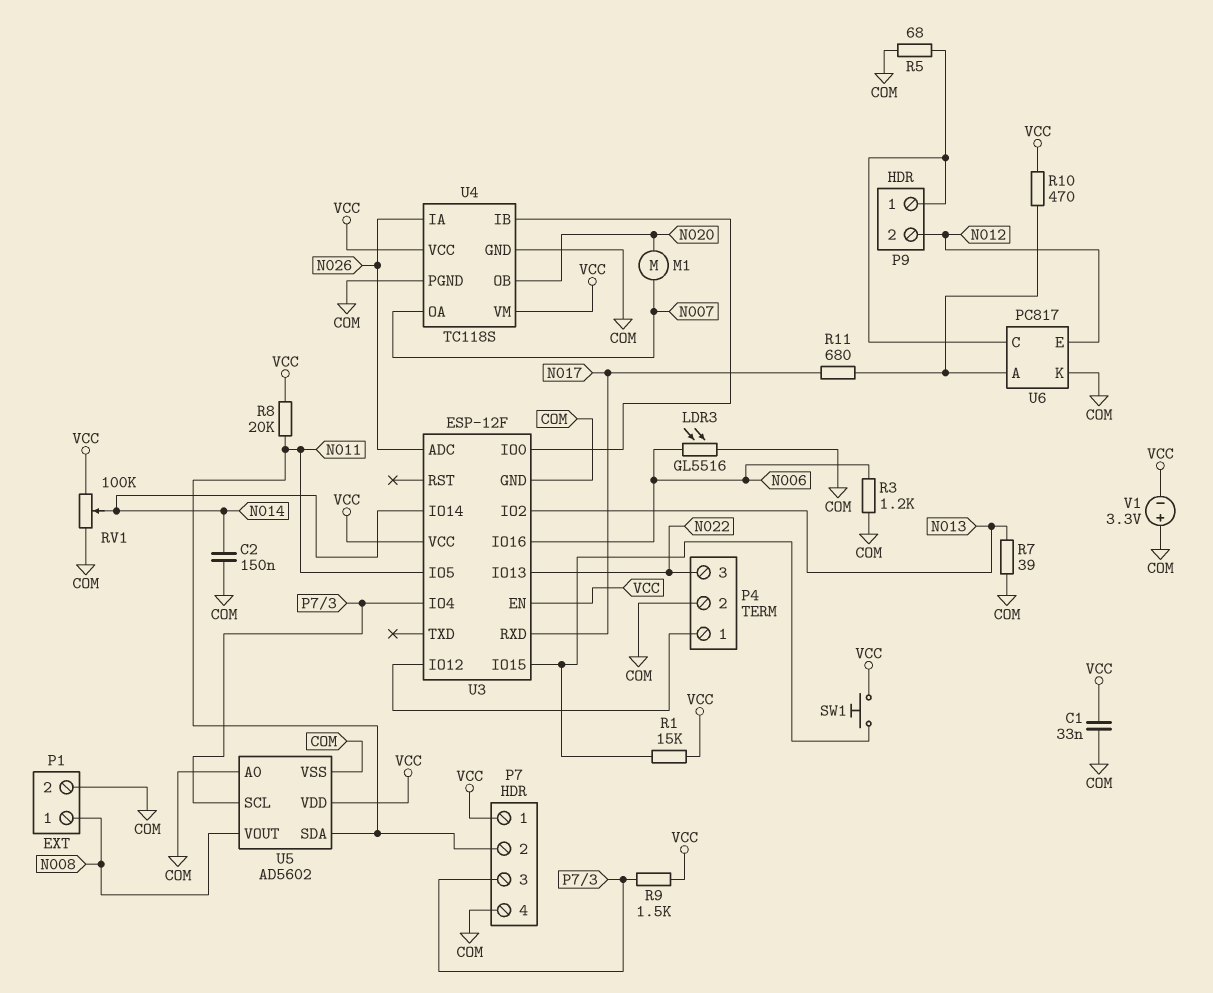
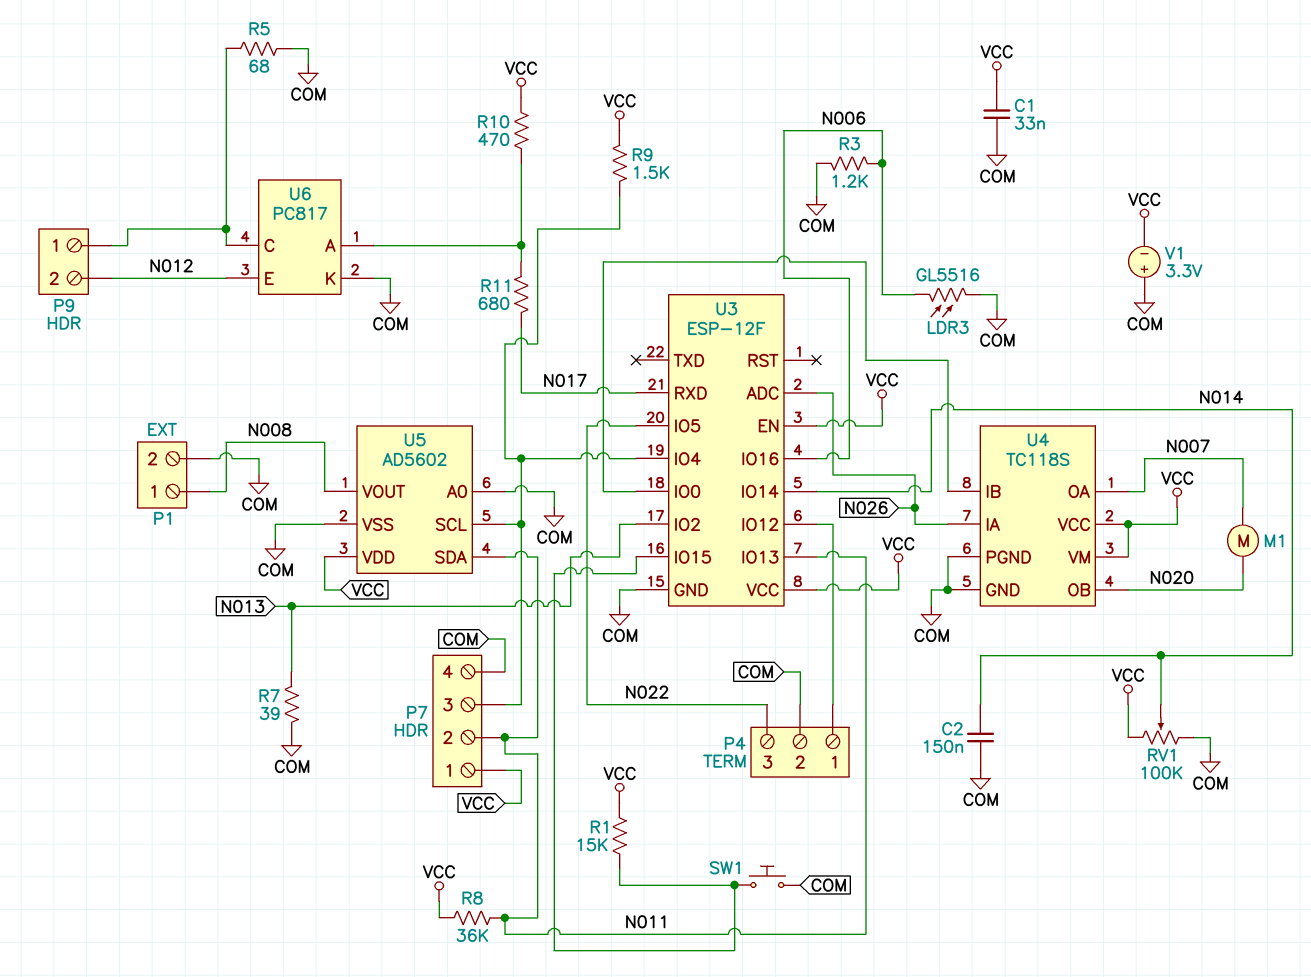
R8: 20k (N011, VCC) -> 36k (N011, VCC)
SW1: button (U3/IO15, VCC) -> button (COM, U3/IO15)
U3 pin IO5: N011 -> N022
U3 pin IO13: N022 -> N011

